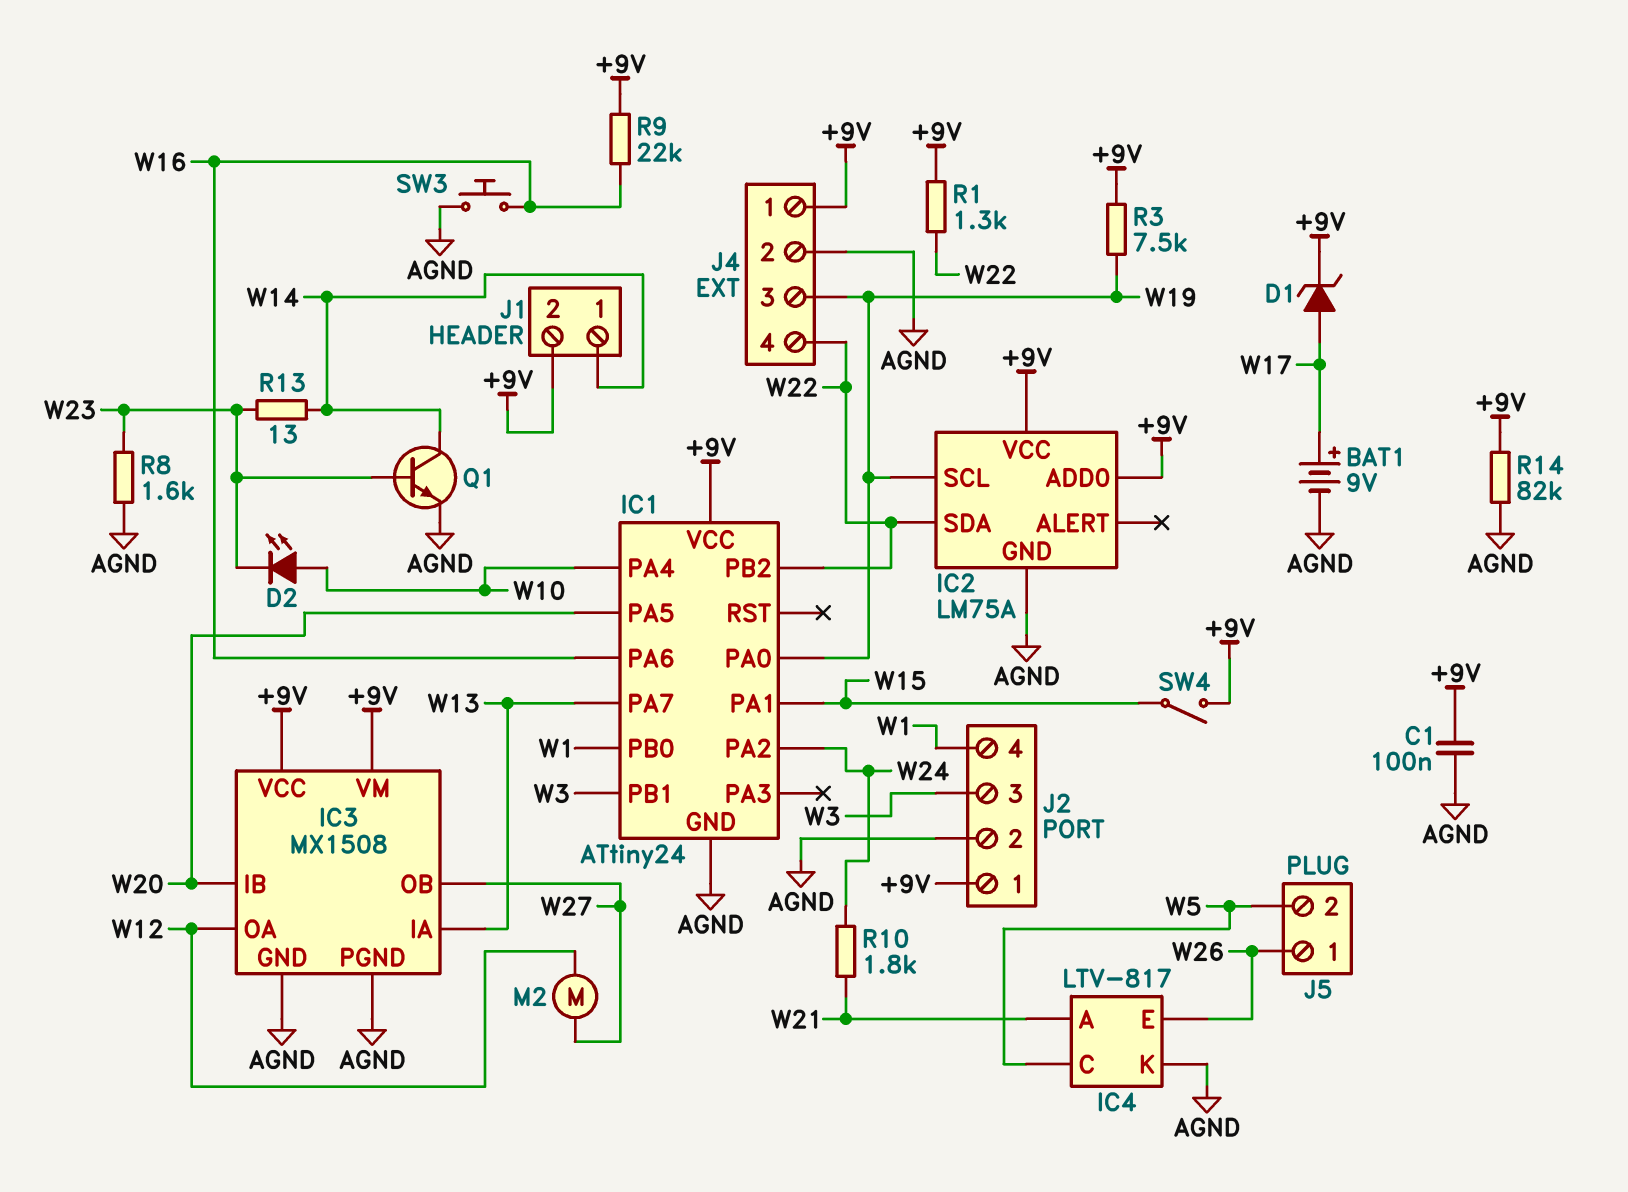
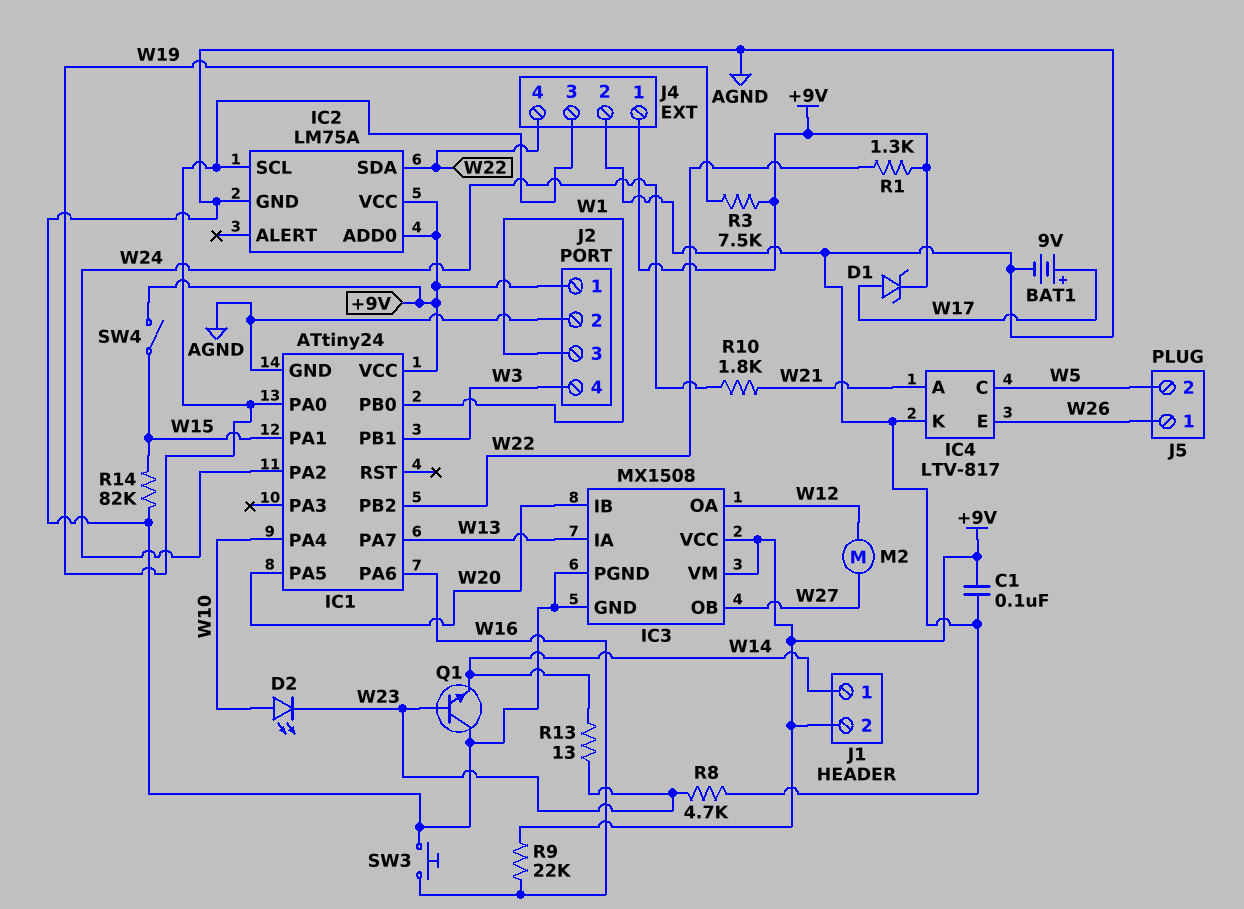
J2 pin 3: W3 -> W1
J2 pin 4: W1 -> W3
Q1: NPN (B W23, C W14, E AGND) -> NPN (B W23, C AGND, E W14)
R8: 1.6k (AGND, W23) -> 4.7k (AGND, W23)
R14: 82k (+9V, AGND) -> 82k (AGND, W15)

